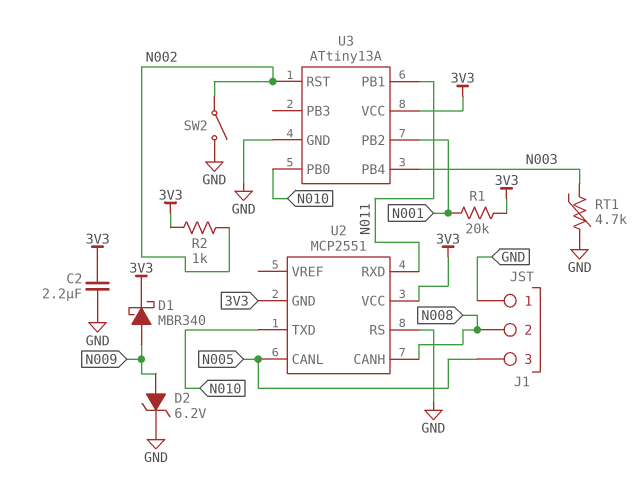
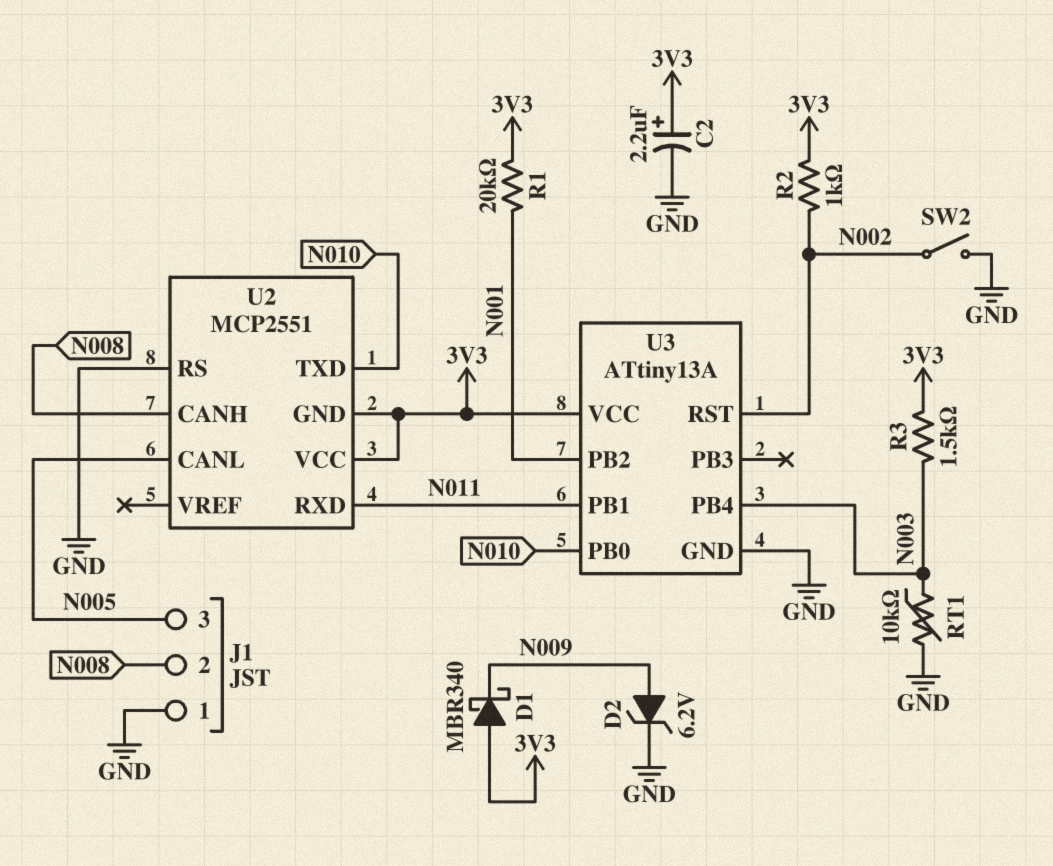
C2: 2.2uF (3V3, GND) -> 2.2uF (plus 3V3, minus GND)
D1: schottky MBR340 (A N009, K 3V3) -> schottky MBR340 (A 3V3, K N009)
R3: none -> 1.5k (3V3, N003)
RT1: 4.7k (GND, N003) -> 10k (GND, N003)

